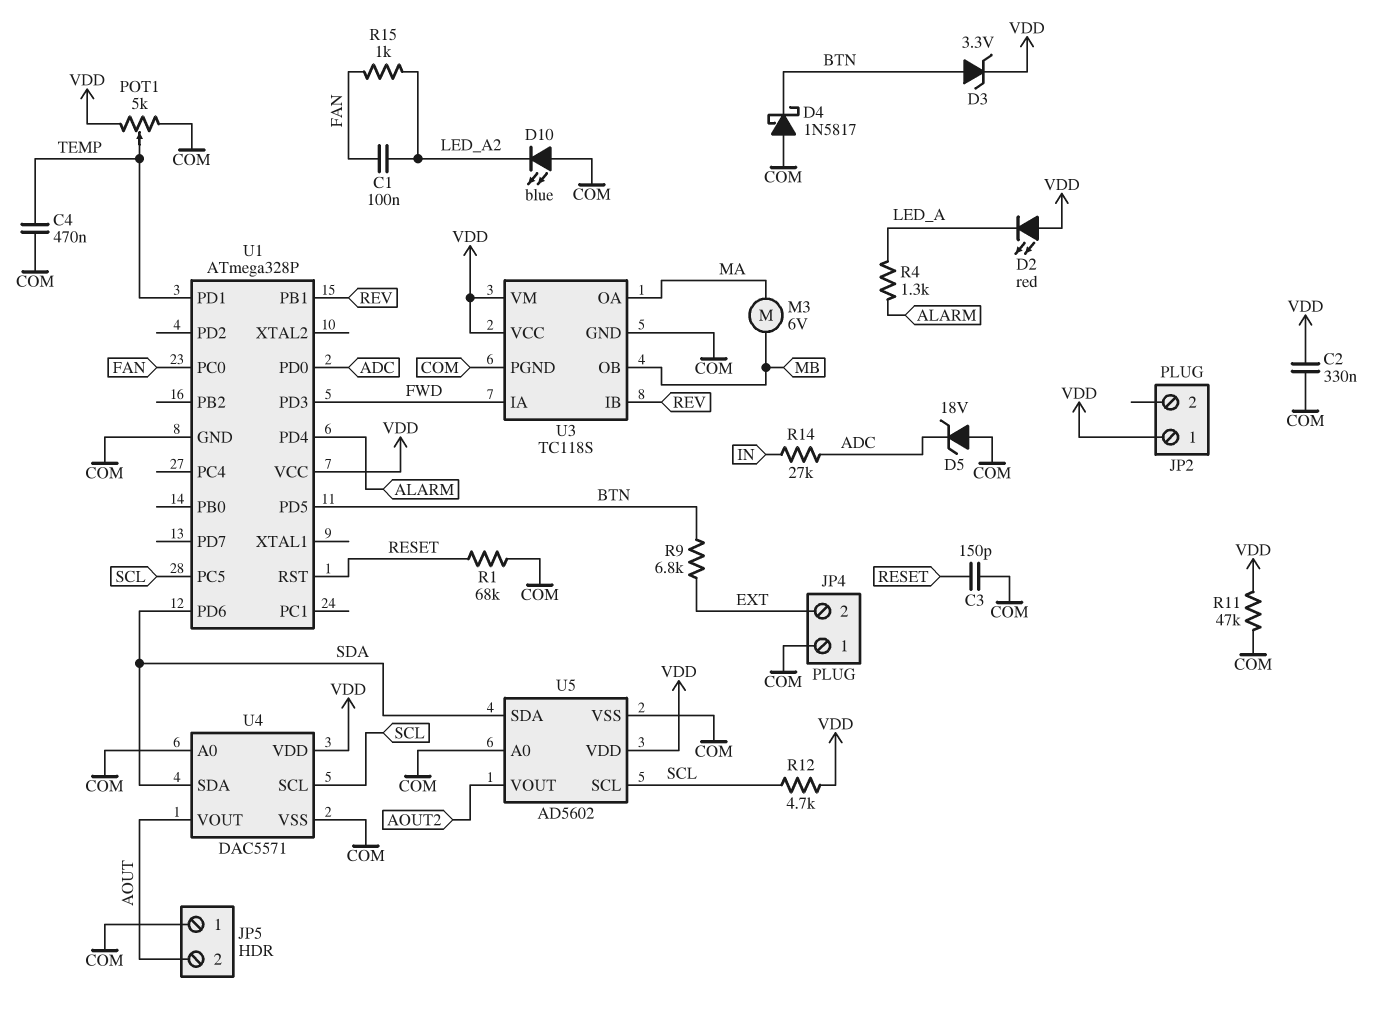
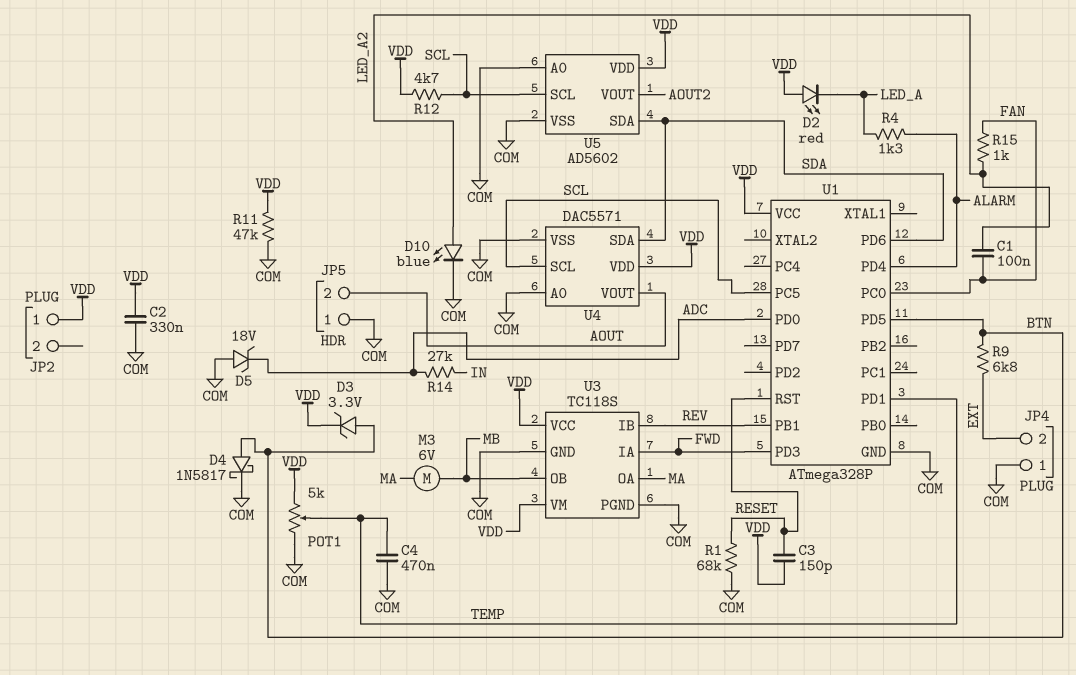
C3: 150pF (COM, RESET) -> 150pF (RESET, VDD)
D4: schottky 1N5817 (A COM, K BTN) -> schottky 1N5817 (A BTN, K COM)
D10: LED blue (A COM, K LED_A2) -> LED blue (A LED_A2, K COM)

